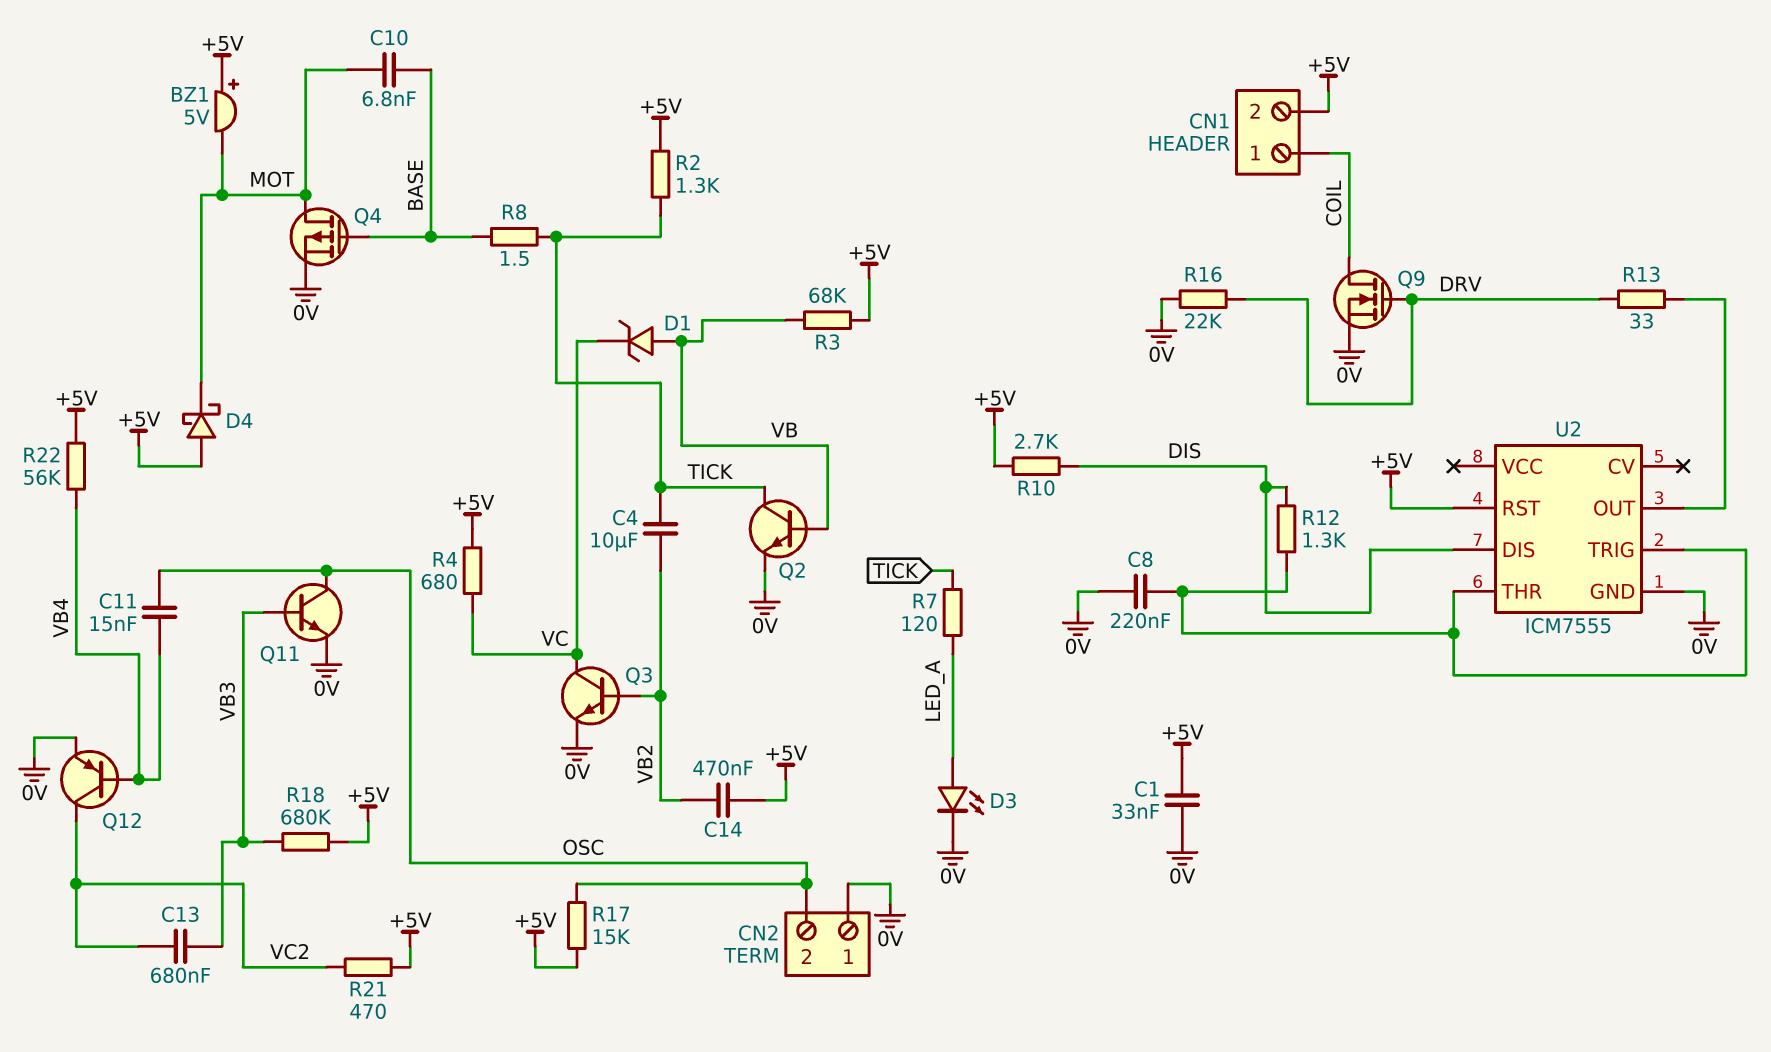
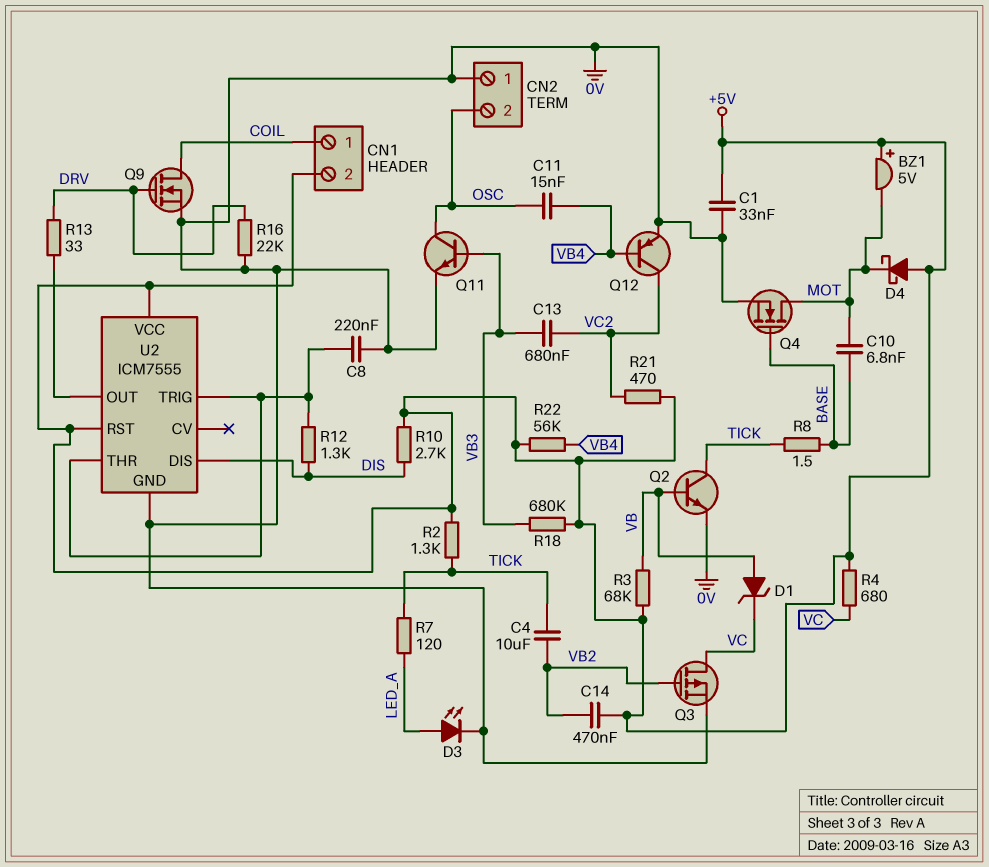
Q3: NPN (B VB2, C VC, E 0V) -> PMOS (G VB2, D VC, S 0V)
Q4: PMOS (G BASE, D MOT, S 0V) -> NMOS (G BASE, D MOT, S 0V)
R17: 15k (+5V, OSC) -> none
U2 pin VCC: none -> +5V

